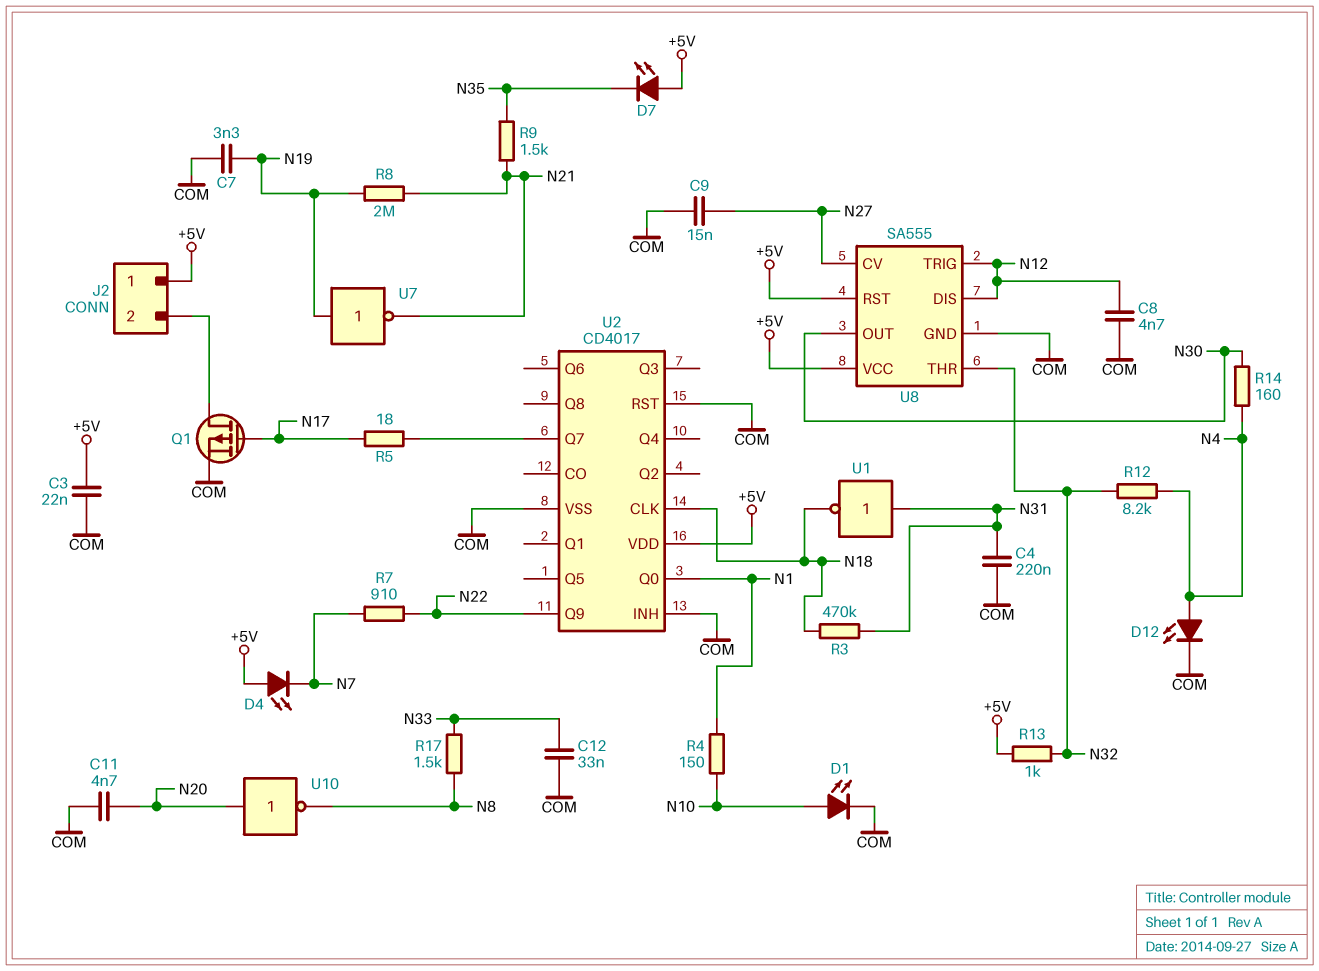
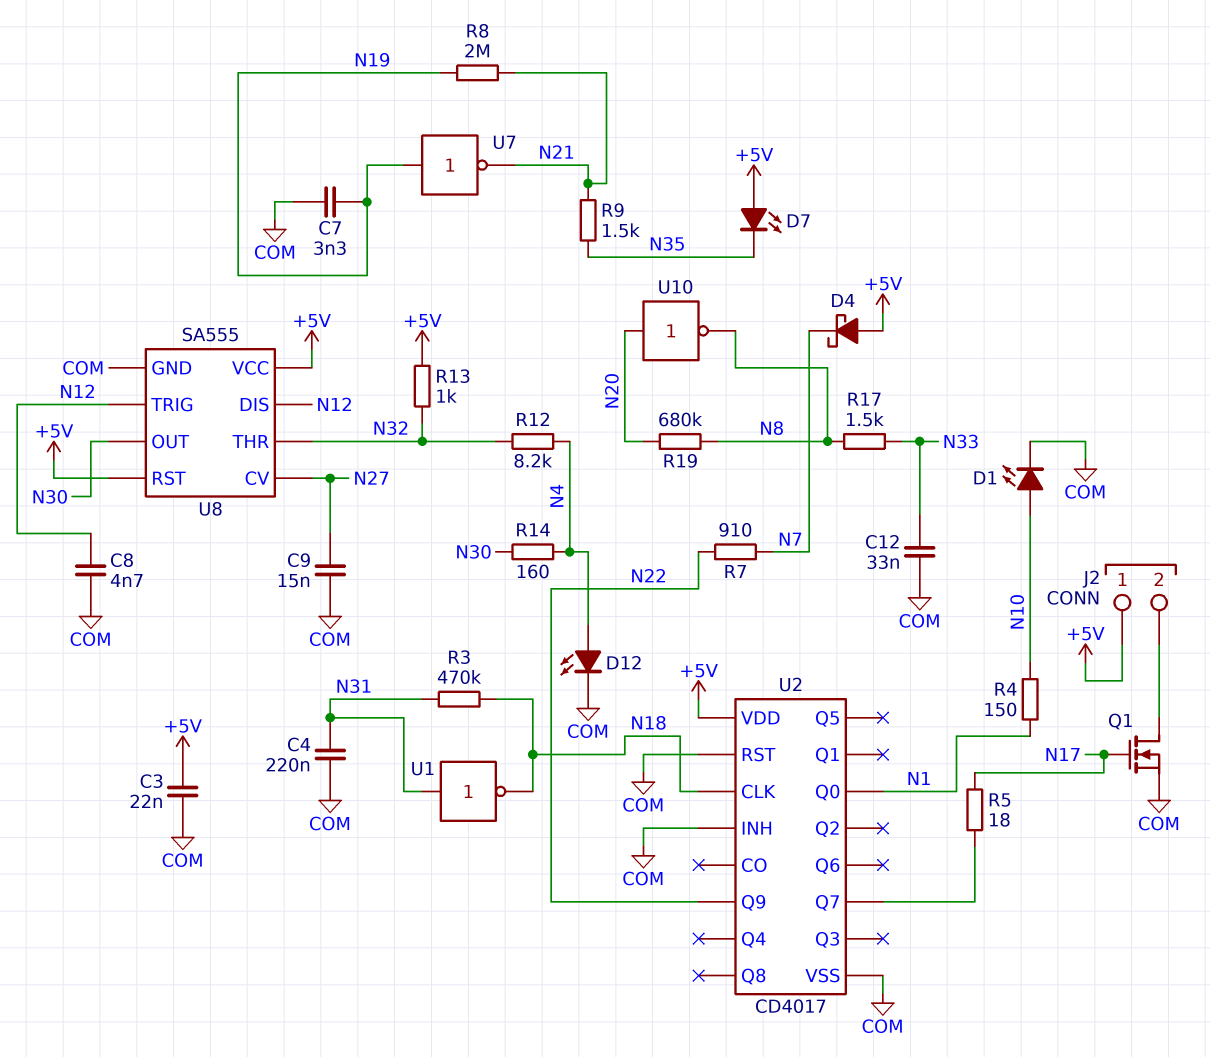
C11: 4.7nF (COM, N20) -> none
D4: LED (A +5V, K N7) -> schottky (A +5V, K N7)
Q1: PMOS (G N17, D J2/2, S COM) -> NMOS (G N17, D J2/2, S COM)
R19: none -> 680k (N8, N20)

